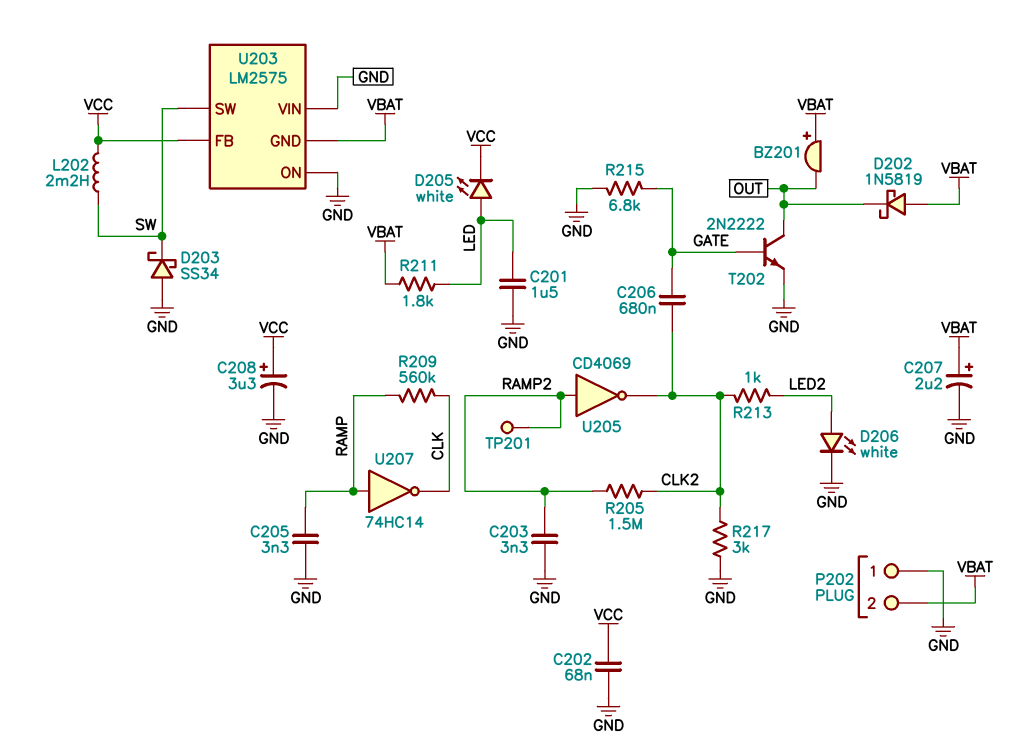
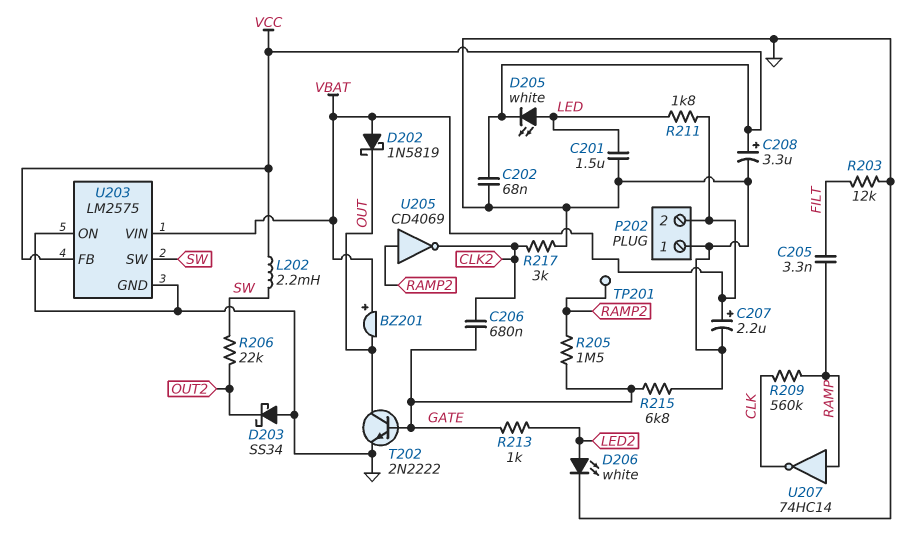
C203: 3.3nF (GND, RAMP2) -> none
C205: 3.3nF (GND, RAMP) -> 3.3nF (FILT, RAMP)
D203: schottky SS34 (A GND, K SW) -> schottky SS34 (A GND, K OUT2)
R203: none -> 12k (FILT, GND)
R205: 1.5M (CLK2, RAMP2) -> 1.5M (GATE, RAMP2)
R206: none -> 22k (OUT2, SW)
R213: 1k (CLK2, LED2) -> 1k (GATE, LED2)
U203 pin GND: VBAT -> GND
U203 pin VIN: GND -> VBAT

